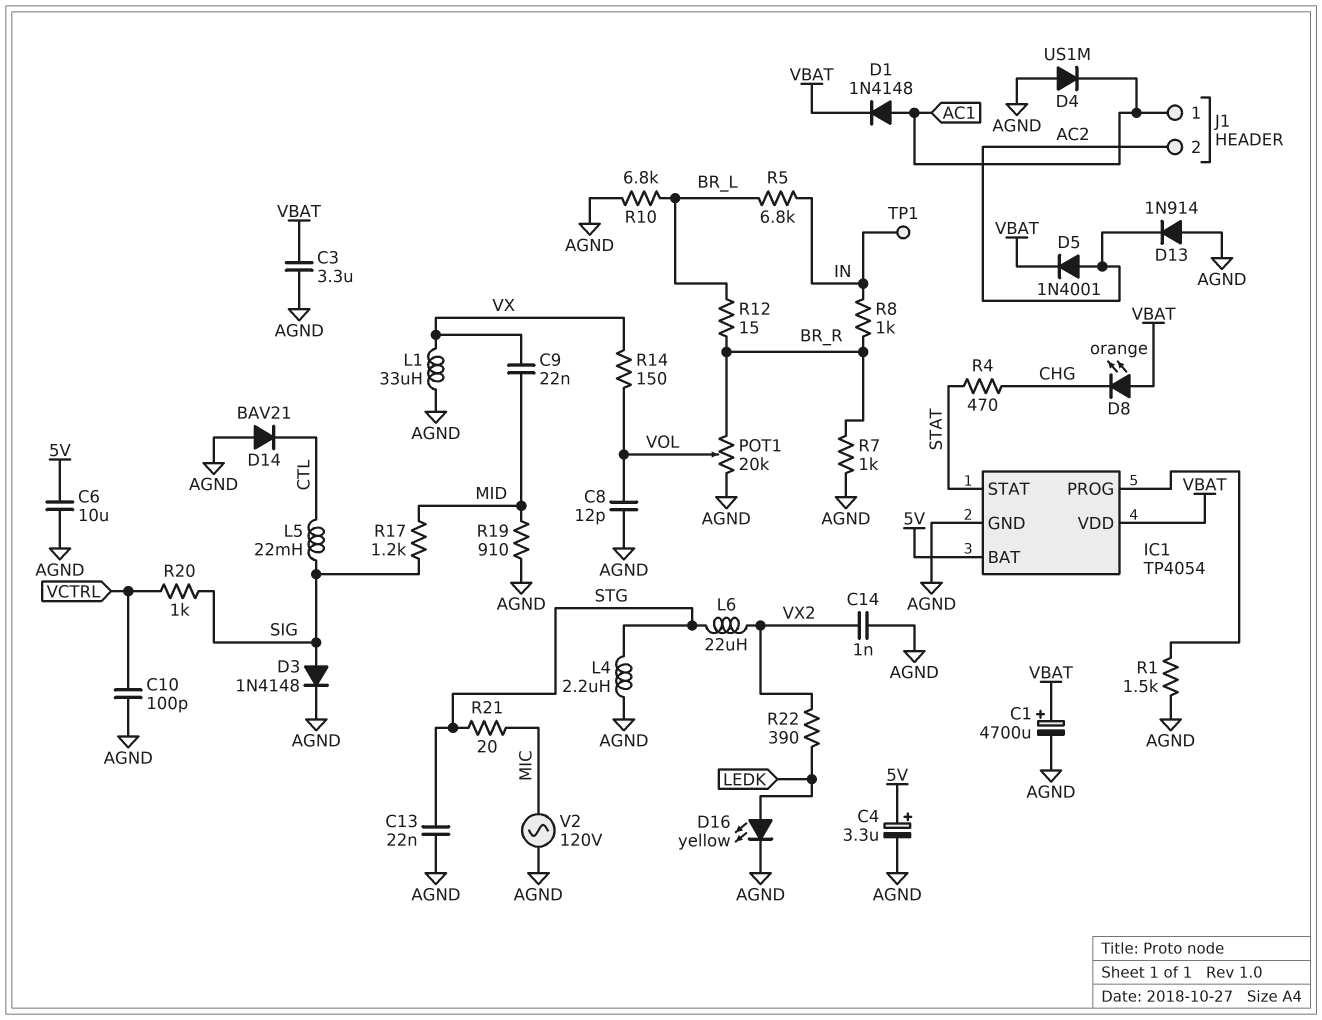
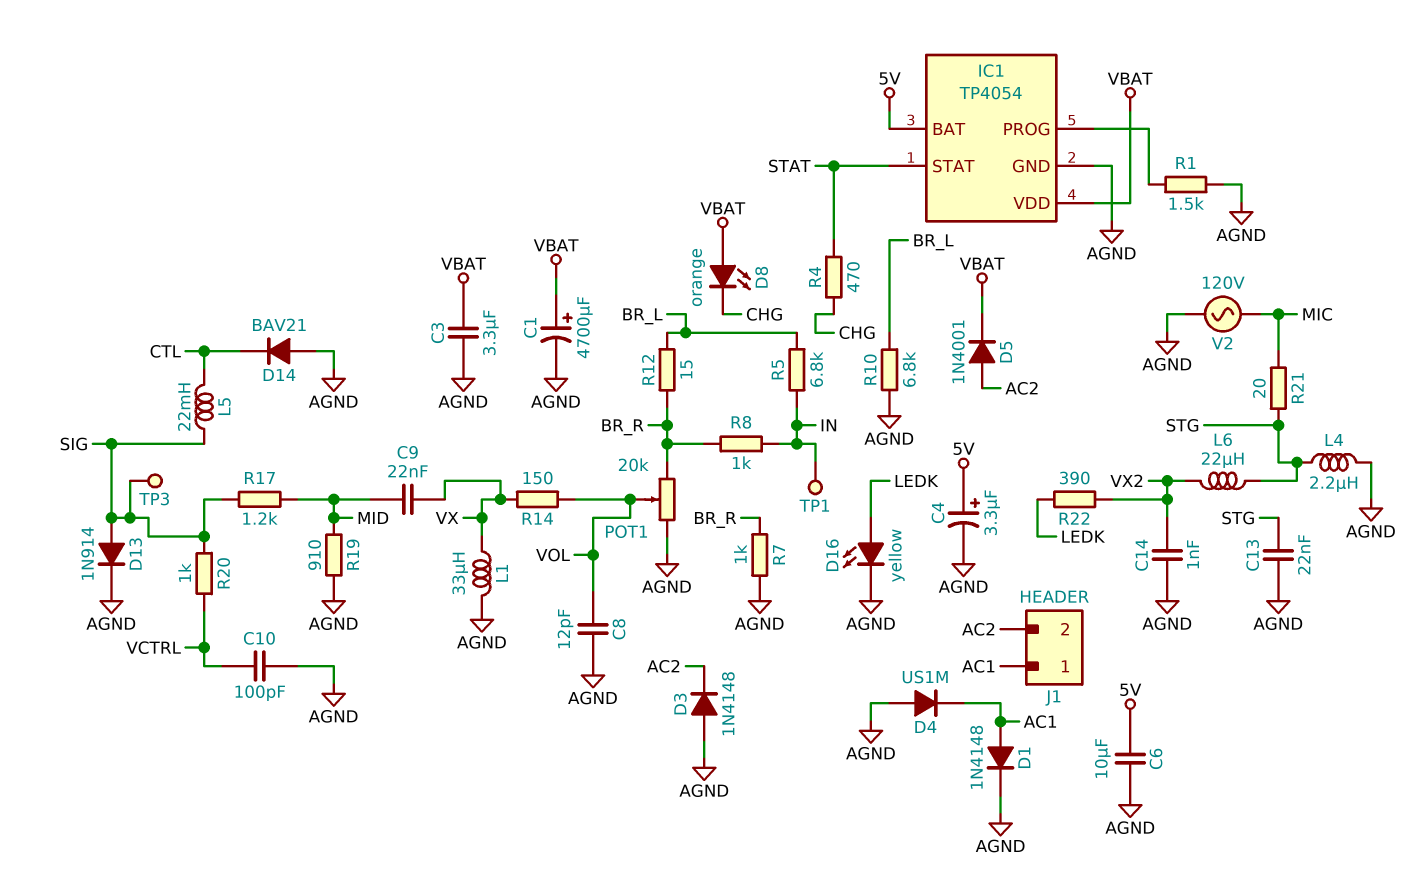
D1: diode 1N4148 (A AC1, K VBAT) -> diode 1N4148 (A AC1, K AGND)
D3: diode 1N4148 (A SIG, K AGND) -> diode 1N4148 (A AGND, K AC2)
D13: diode 1N914 (A AGND, K AC2) -> diode 1N914 (A SIG, K AGND)
TP3: none -> test point (SIG)

